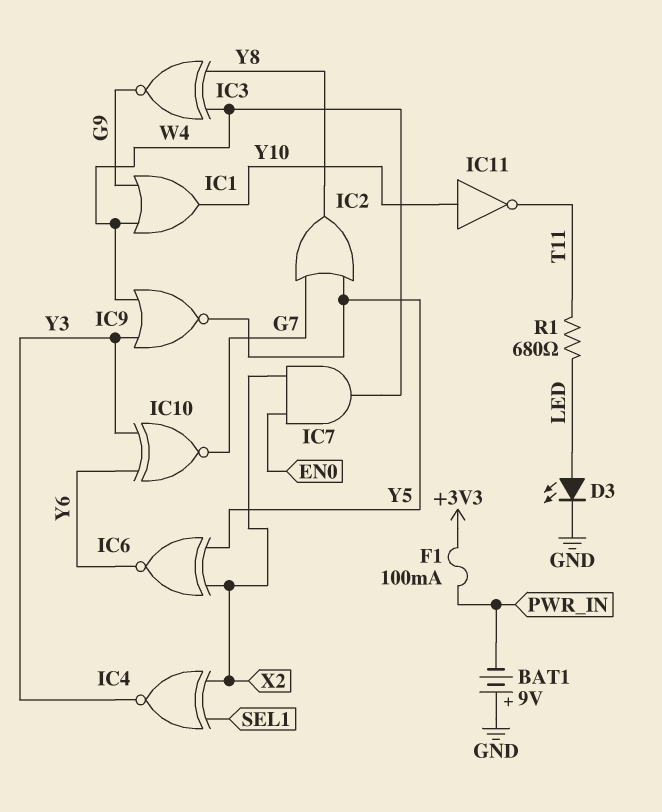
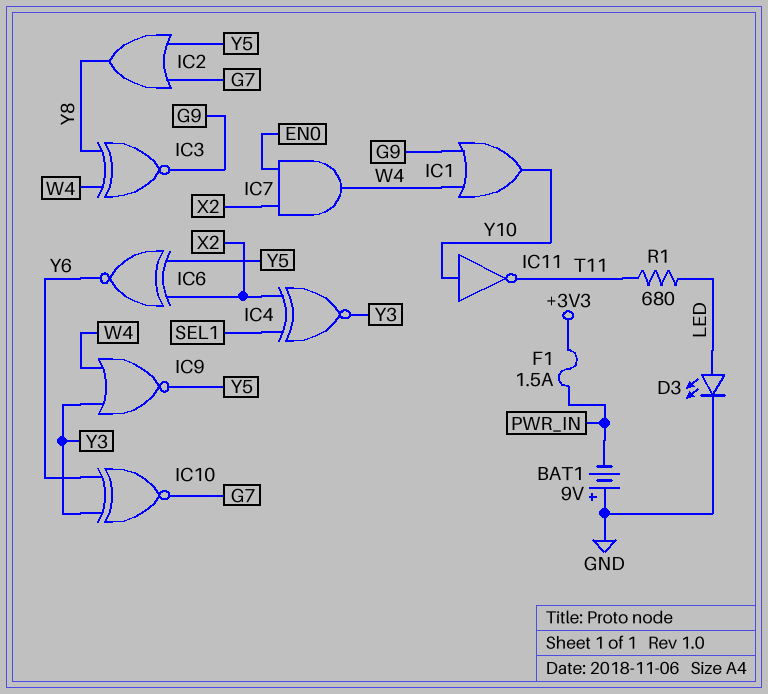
F1: 100mA (+3V3, PWR_IN) -> 1.5A (+3V3, PWR_IN)

